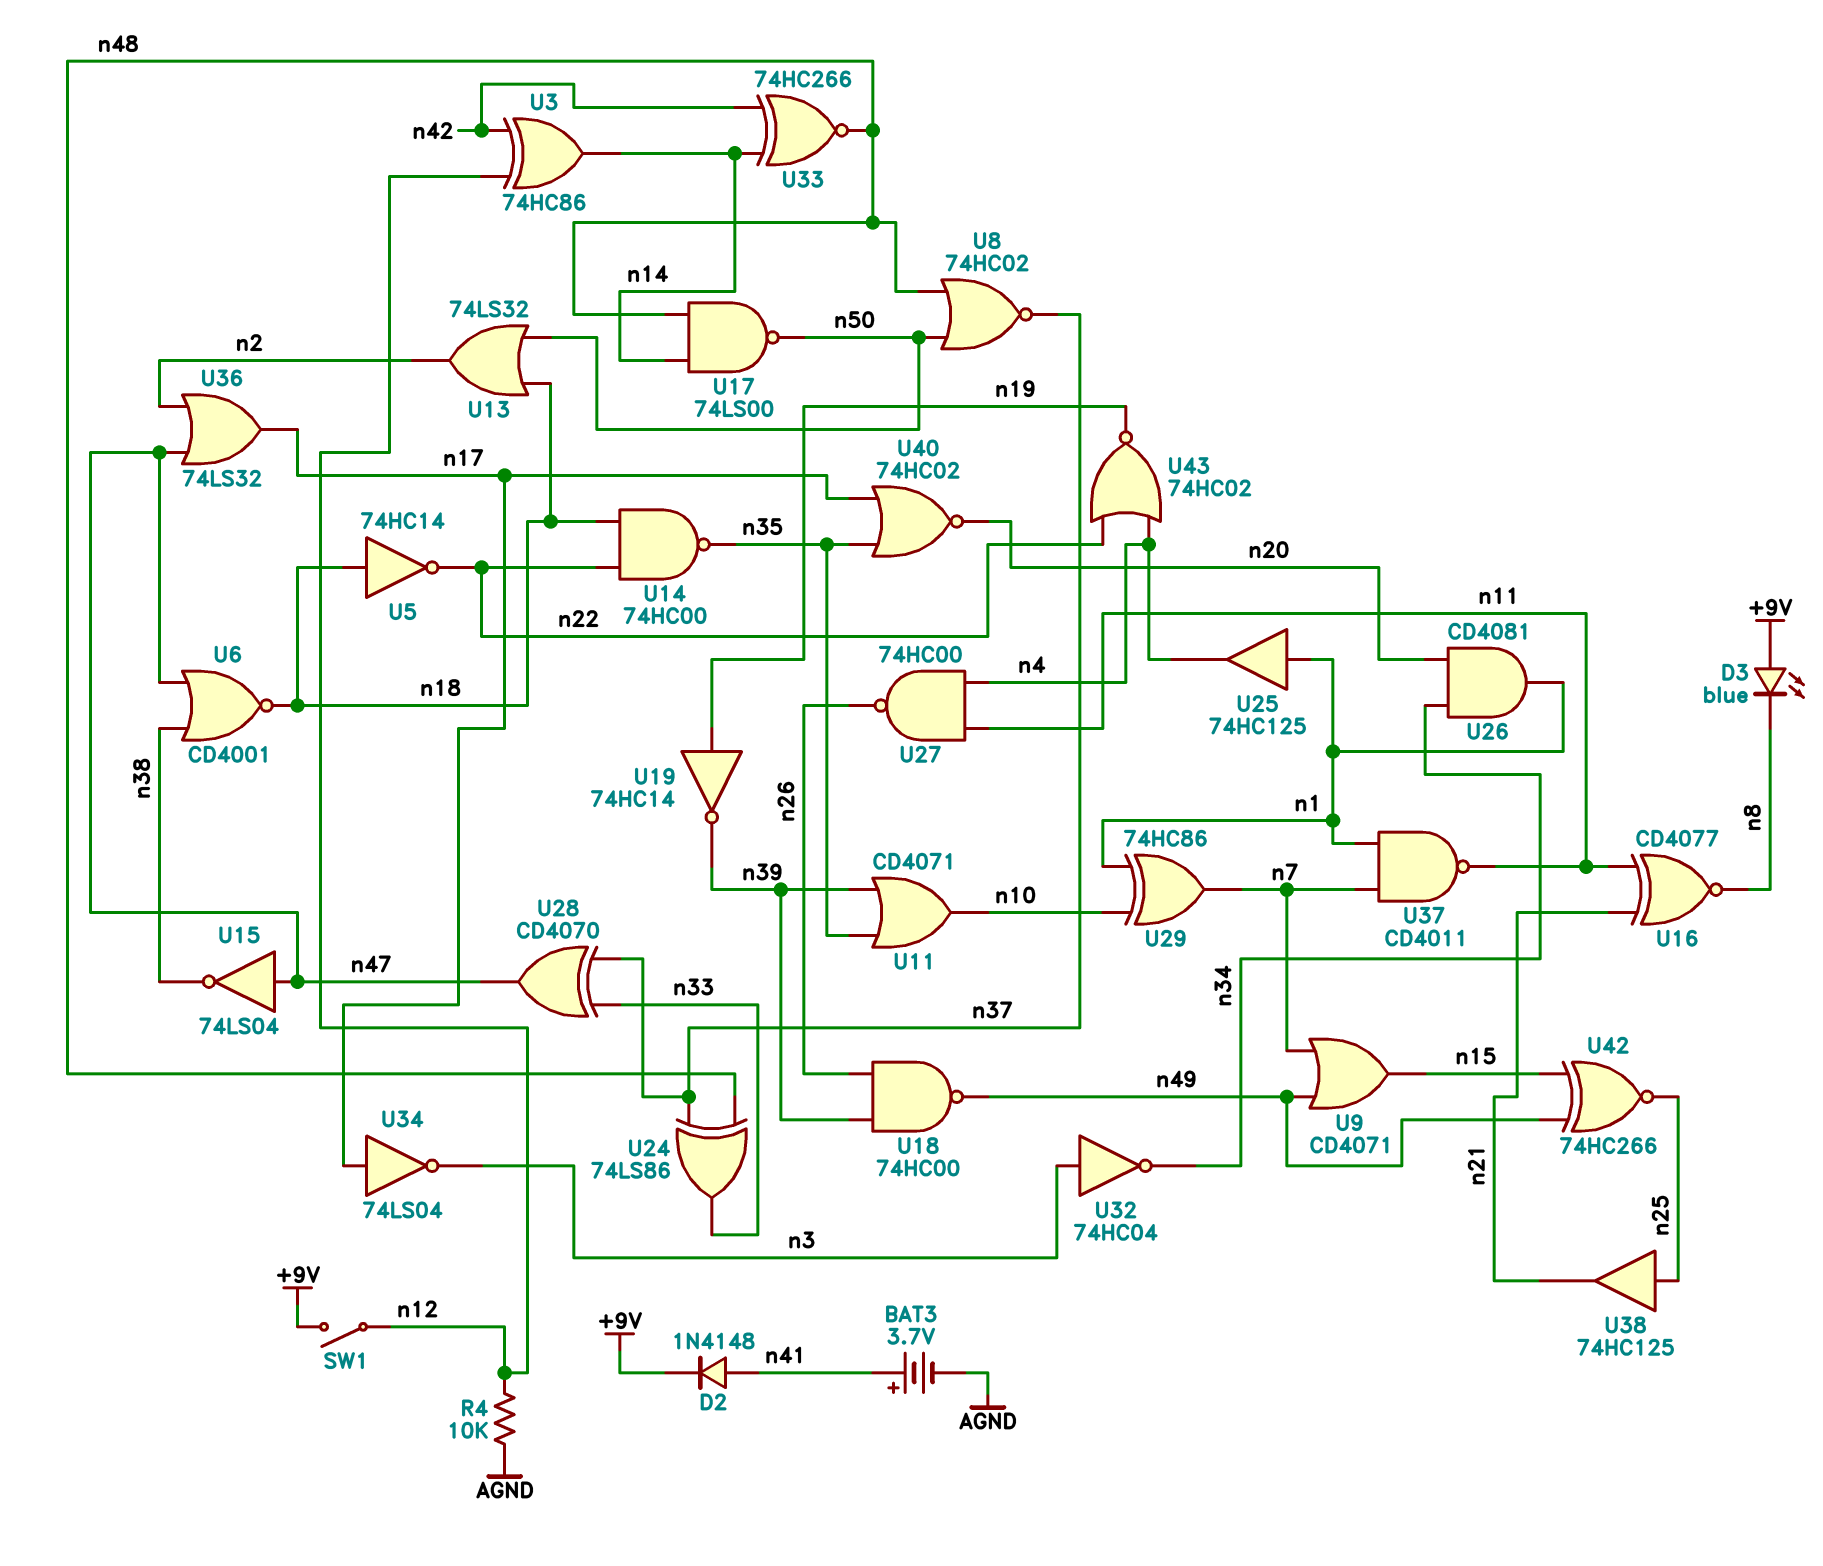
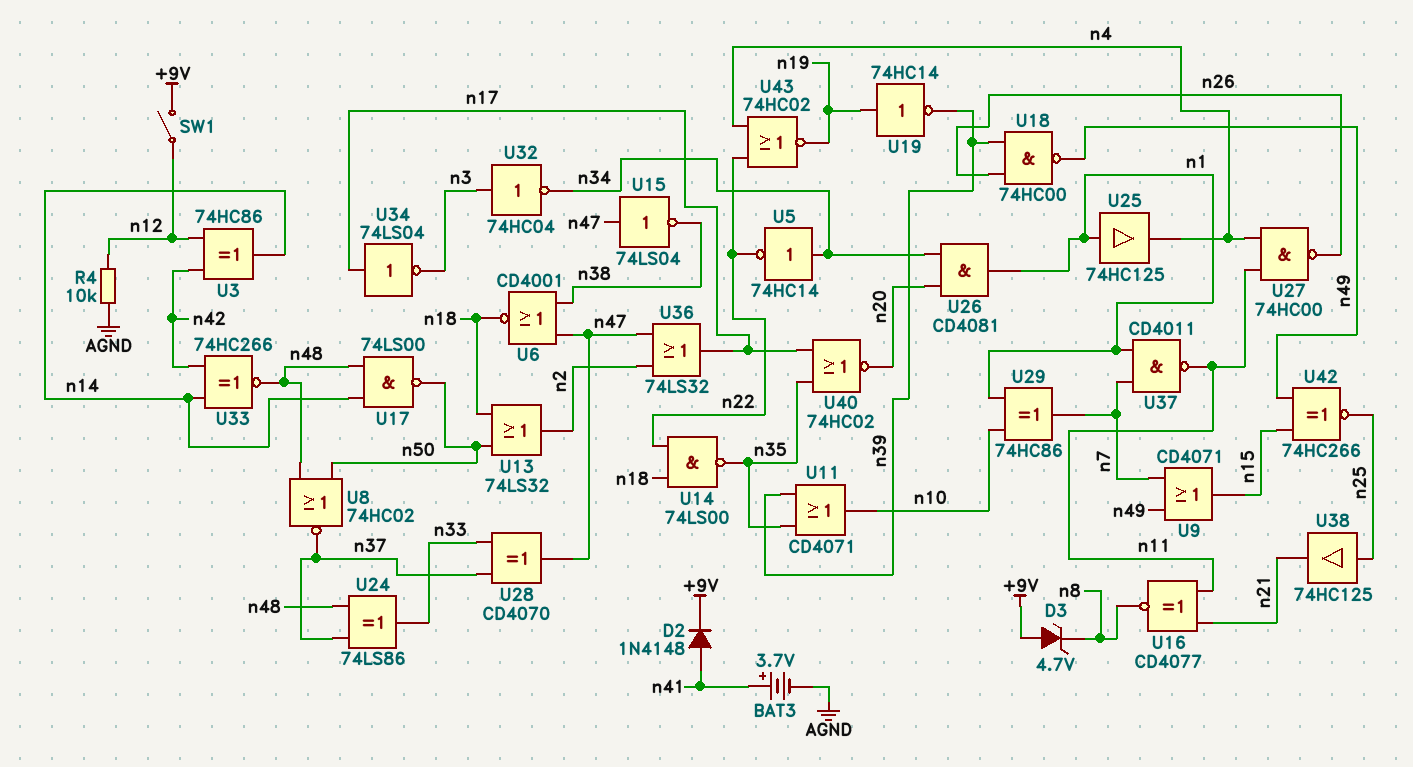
D3: LED blue (A +9V, K n8) -> zener 4.7V (A +9V, K n8)
U5: NOT 74HC14 (in n18, out n22) -> NOT 74HC14 (in n34, out n22)
U14: NAND 74HC00 (in n18, in n22, out n35) -> NAND 74LS00 (in n18, in n22, out n35)

